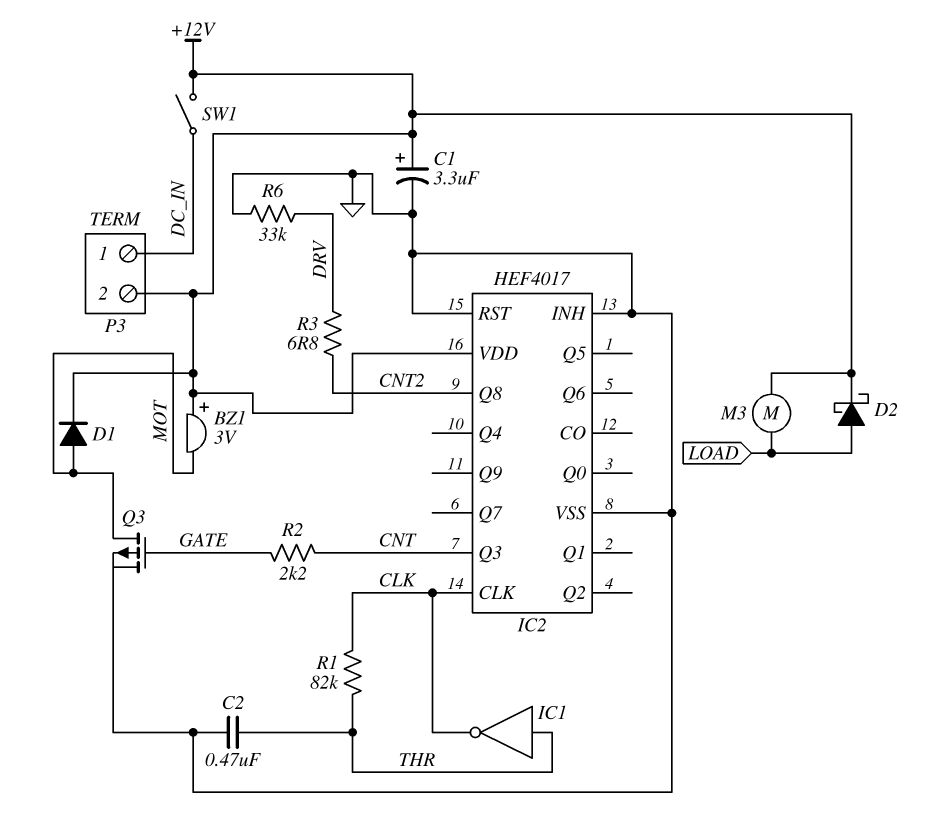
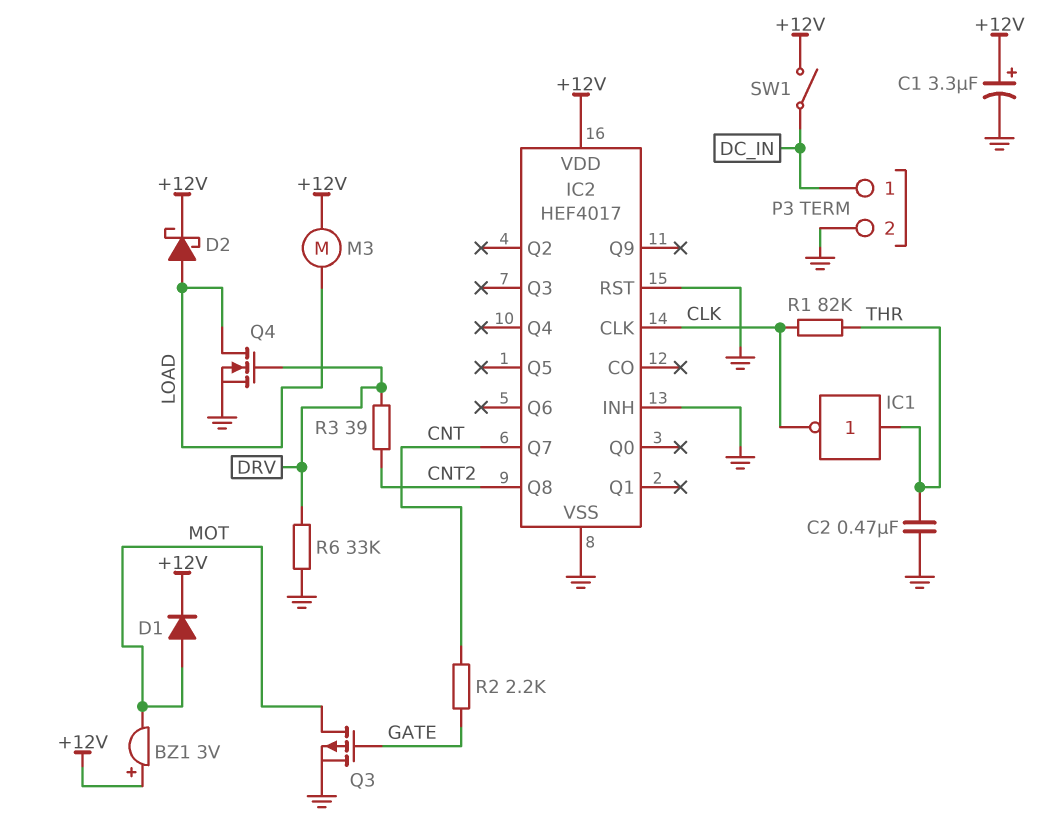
IC2 pin Q3: CNT -> none
IC2 pin Q7: none -> CNT
P3 pin 2: +12V -> GND
Q4: none -> NMOS (G DRV, D LOAD, S GND)
R3: 6.8 (CNT2, DRV) -> 39 (CNT2, DRV)

